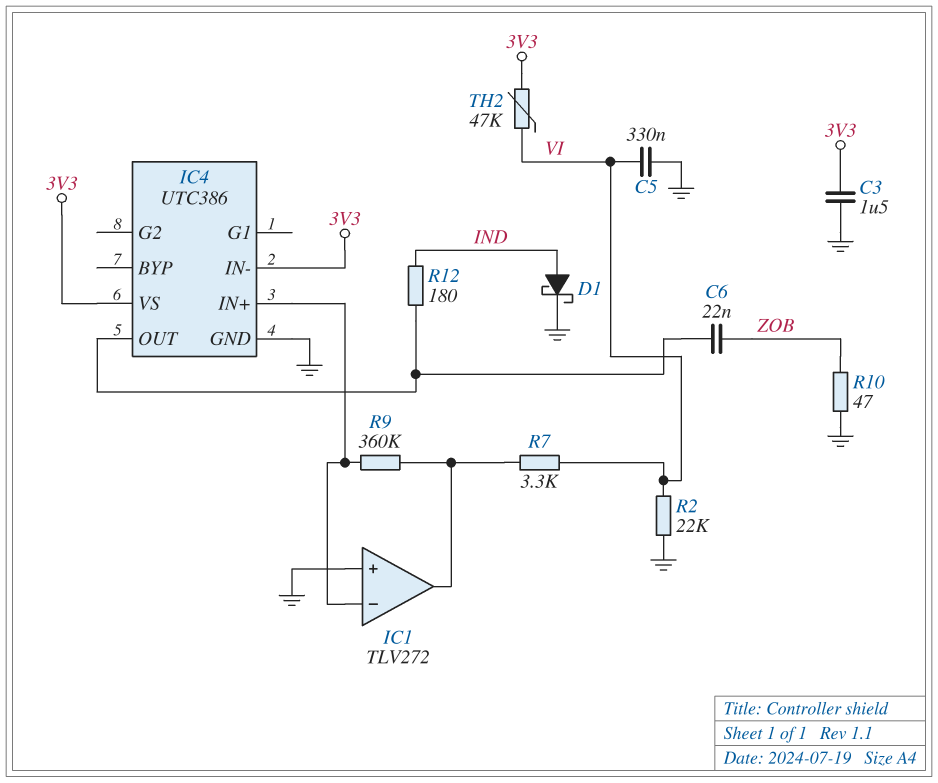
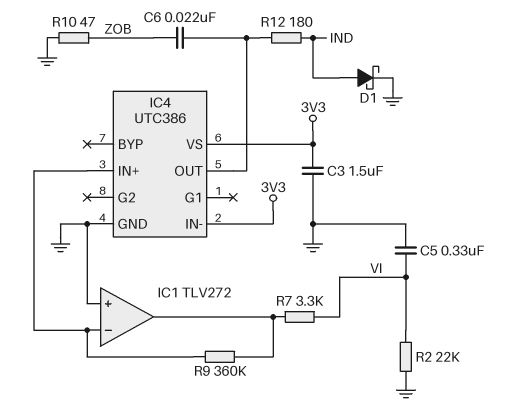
TH2: 47k (3V3, VI) -> none

